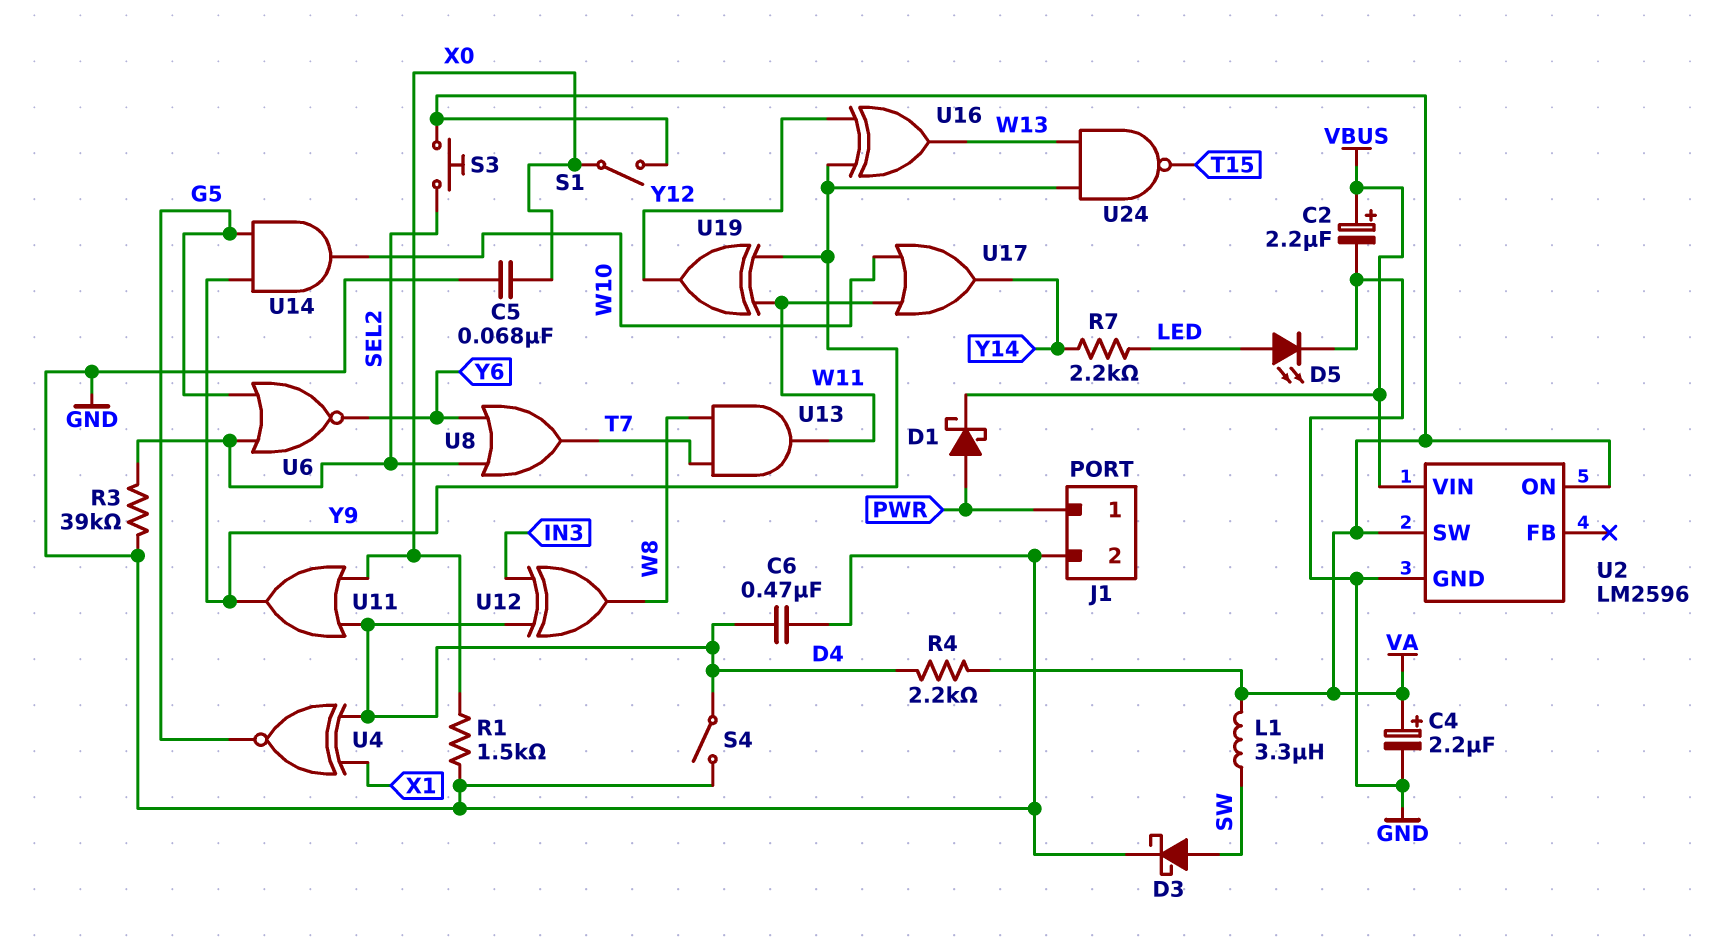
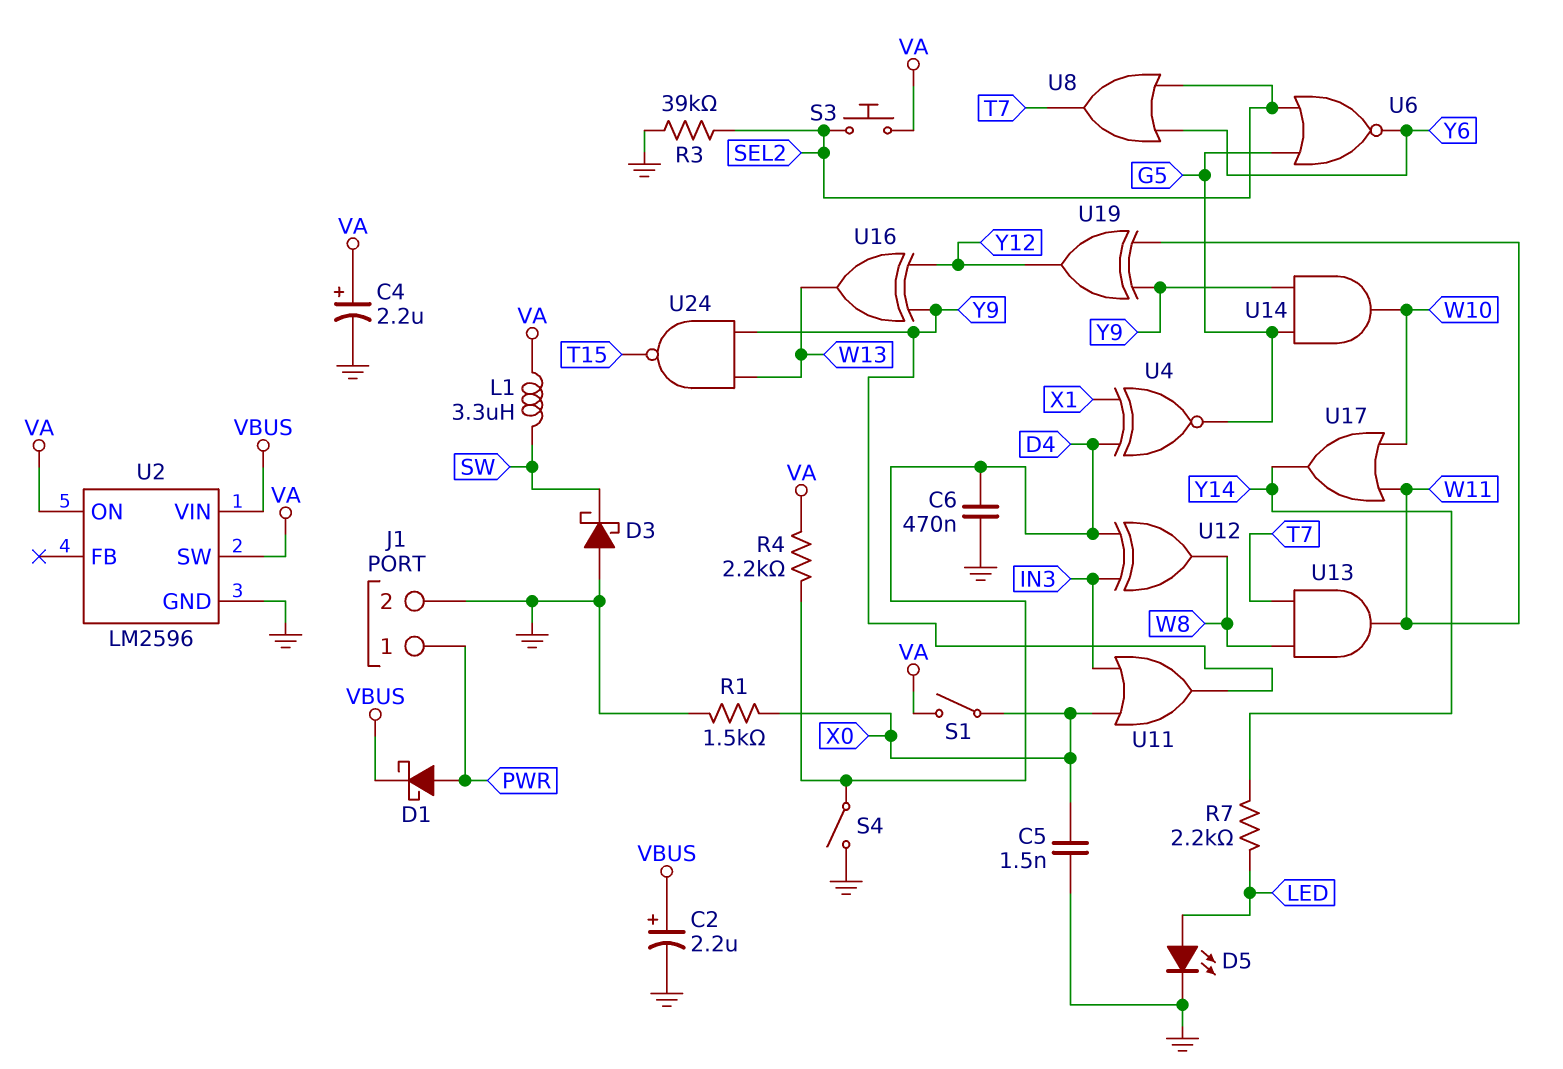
C5: 68nF (GND, X0) -> 1.5nF (GND, X0)
D3: schottky (A SW, K GND) -> schottky (A GND, K SW)
U11: OR (in D4, in X0, out Y9) -> OR (in IN3, in X0, out Y9)

